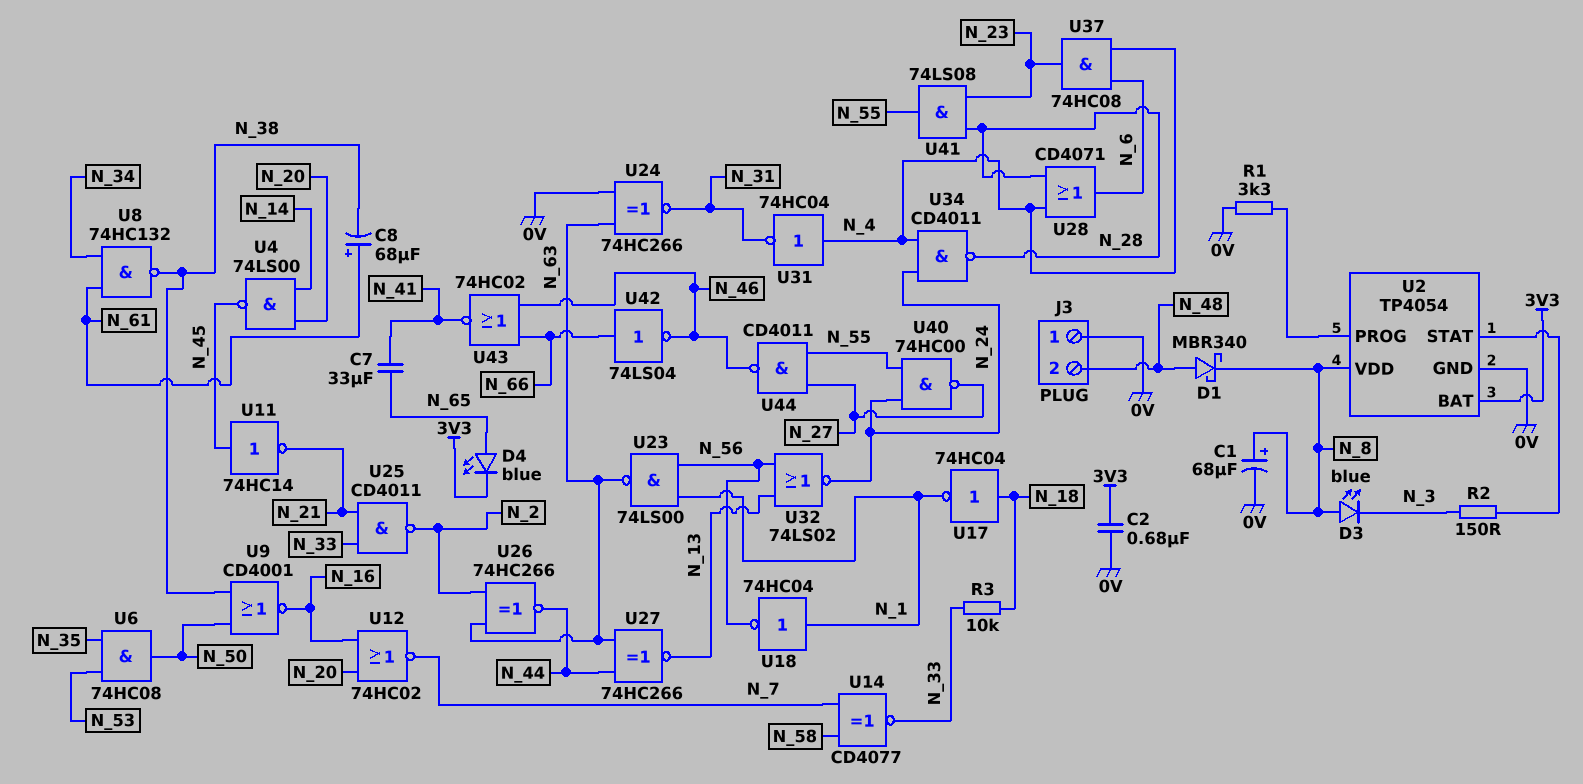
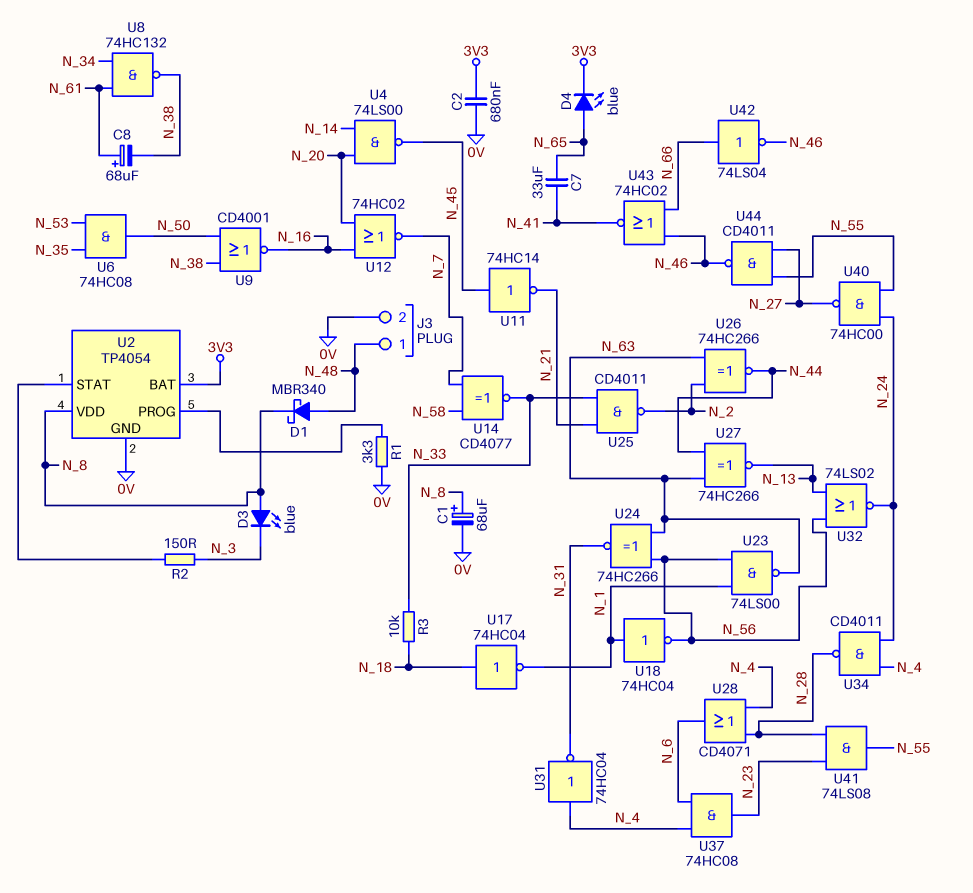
J3 pin 1: 0V -> N_48
J3 pin 2: N_48 -> 0V
U24: XNOR 74HC266 (in 0V, in N_63, out N_31) -> XNOR 74HC266 (in N_56, in N_63, out N_31)

